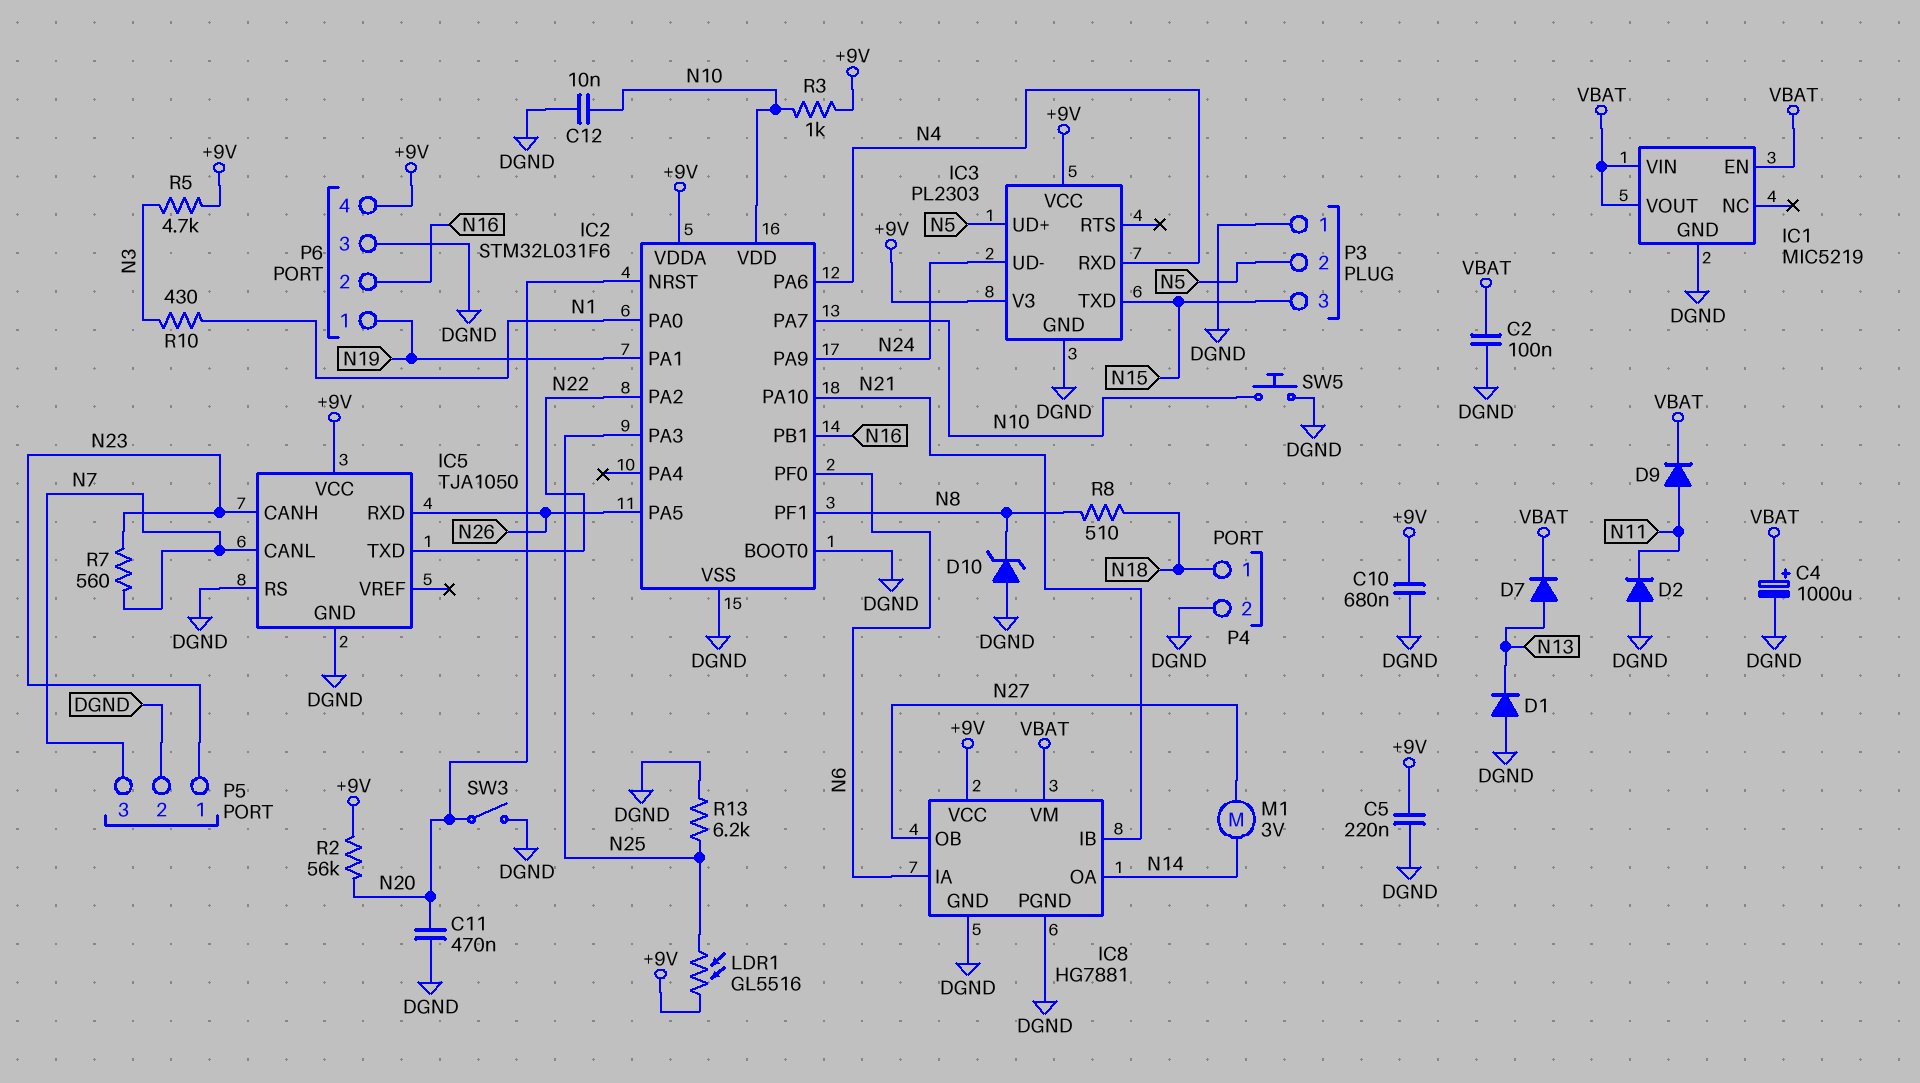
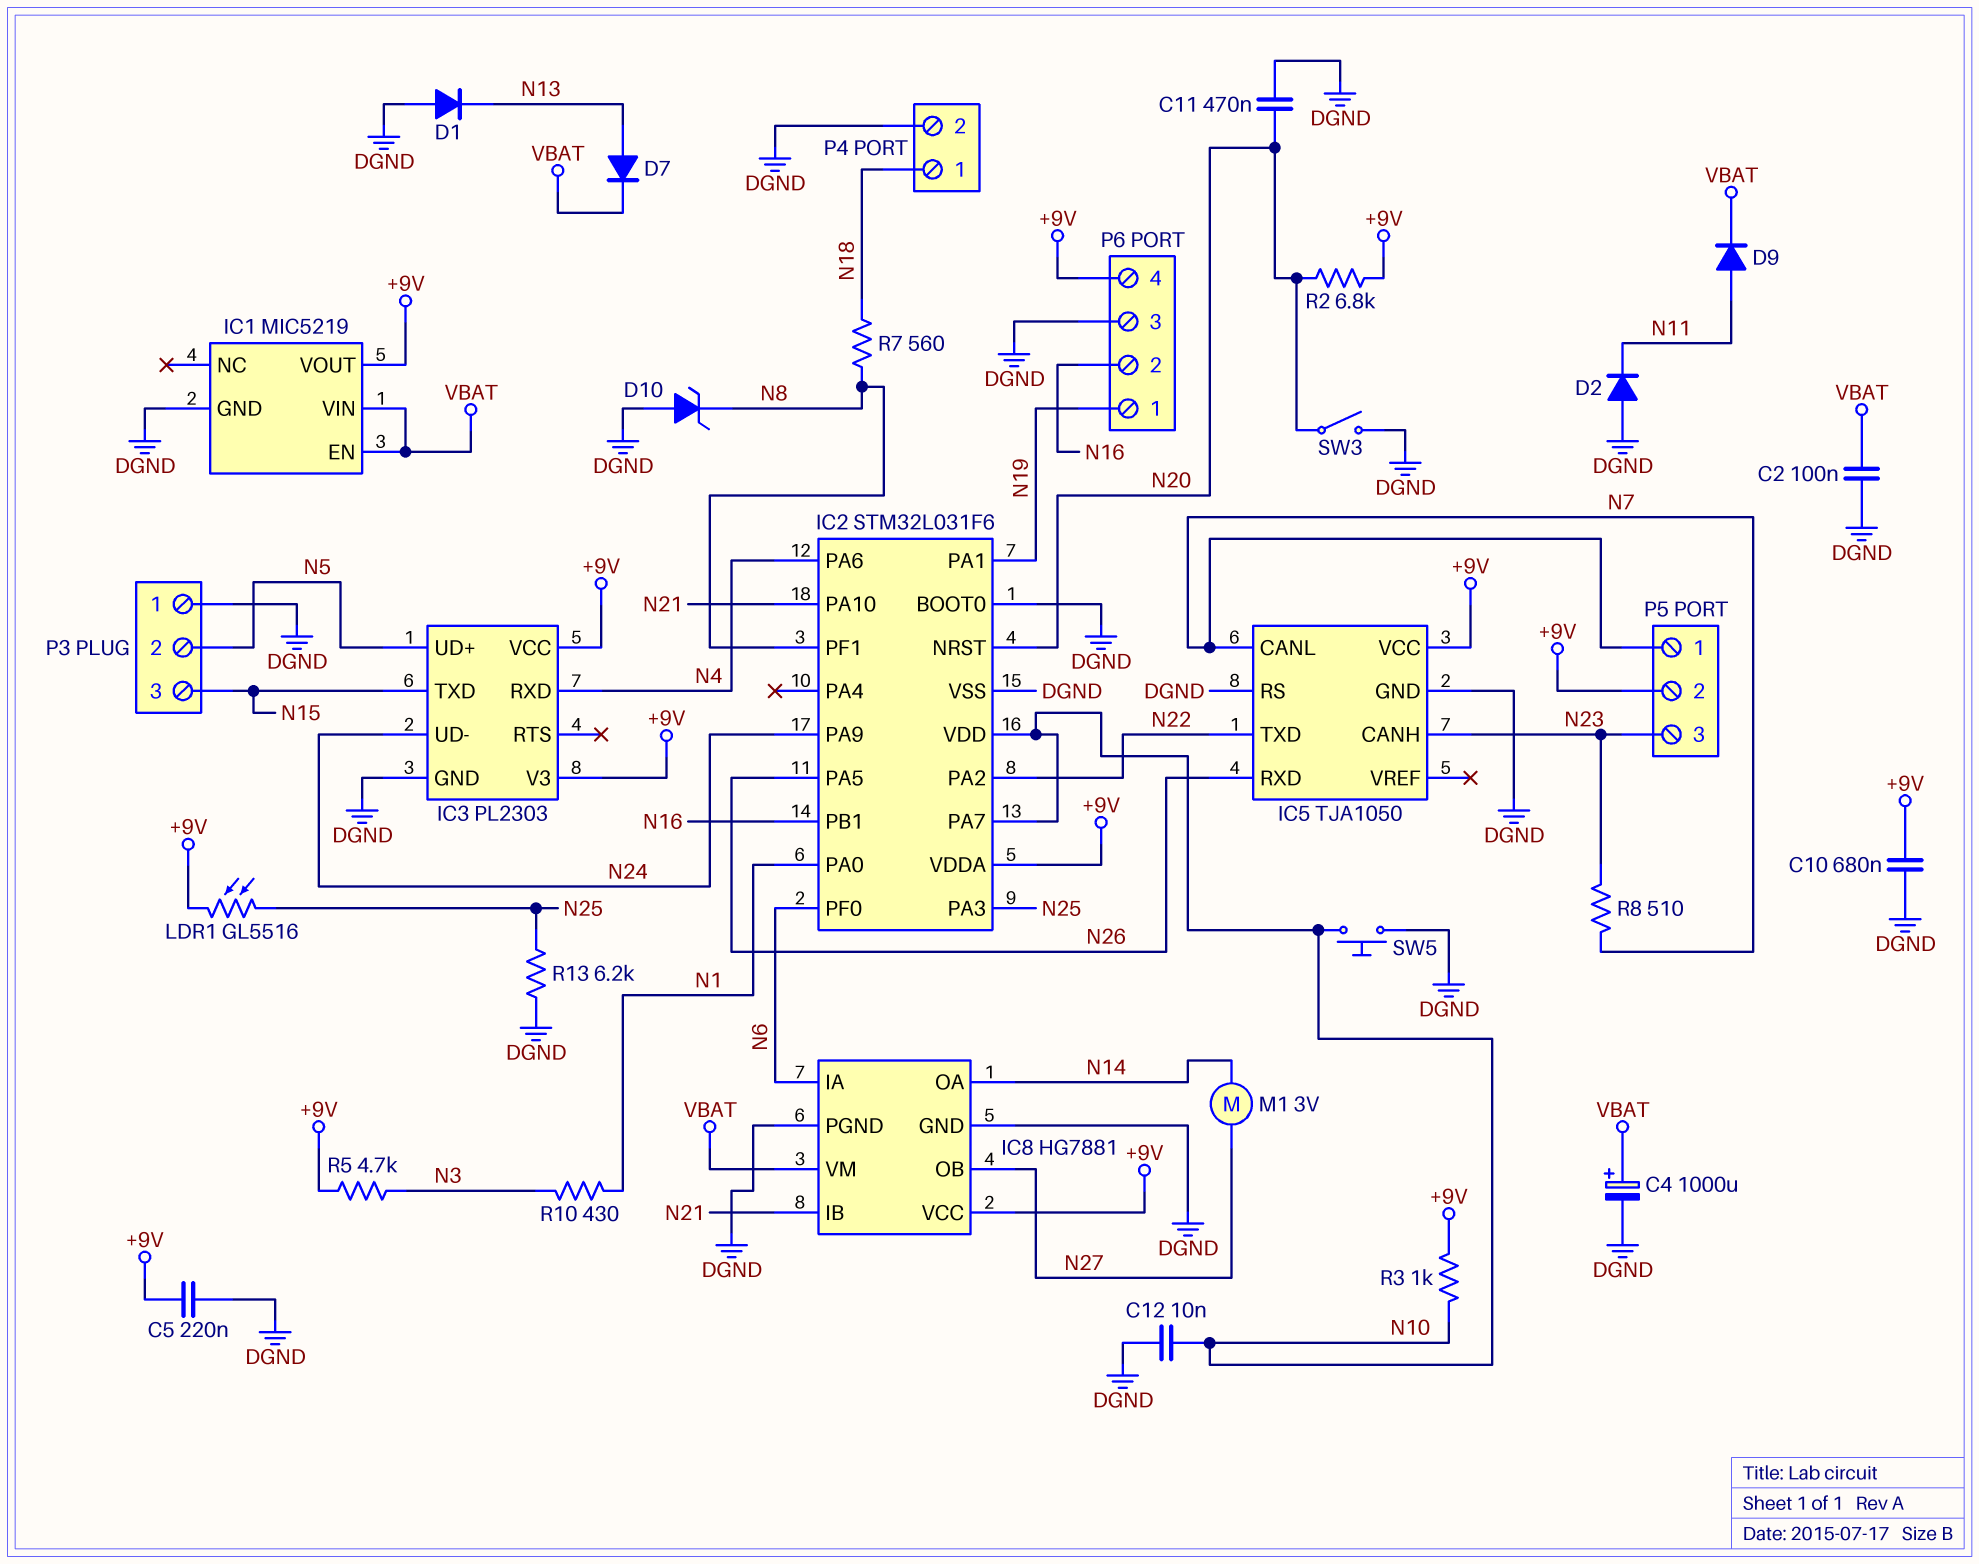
IC1 pin VOUT: VBAT -> +9V
P5 pin 1: N23 -> N7
P5 pin 2: DGND -> +9V
P5 pin 3: N7 -> N23
R2: 56k (+9V, N20) -> 6.8k (+9V, N20)
R7: 560 (N7, N23) -> 560 (N8, N18)
R8: 510 (N8, N18) -> 510 (N7, N23)

